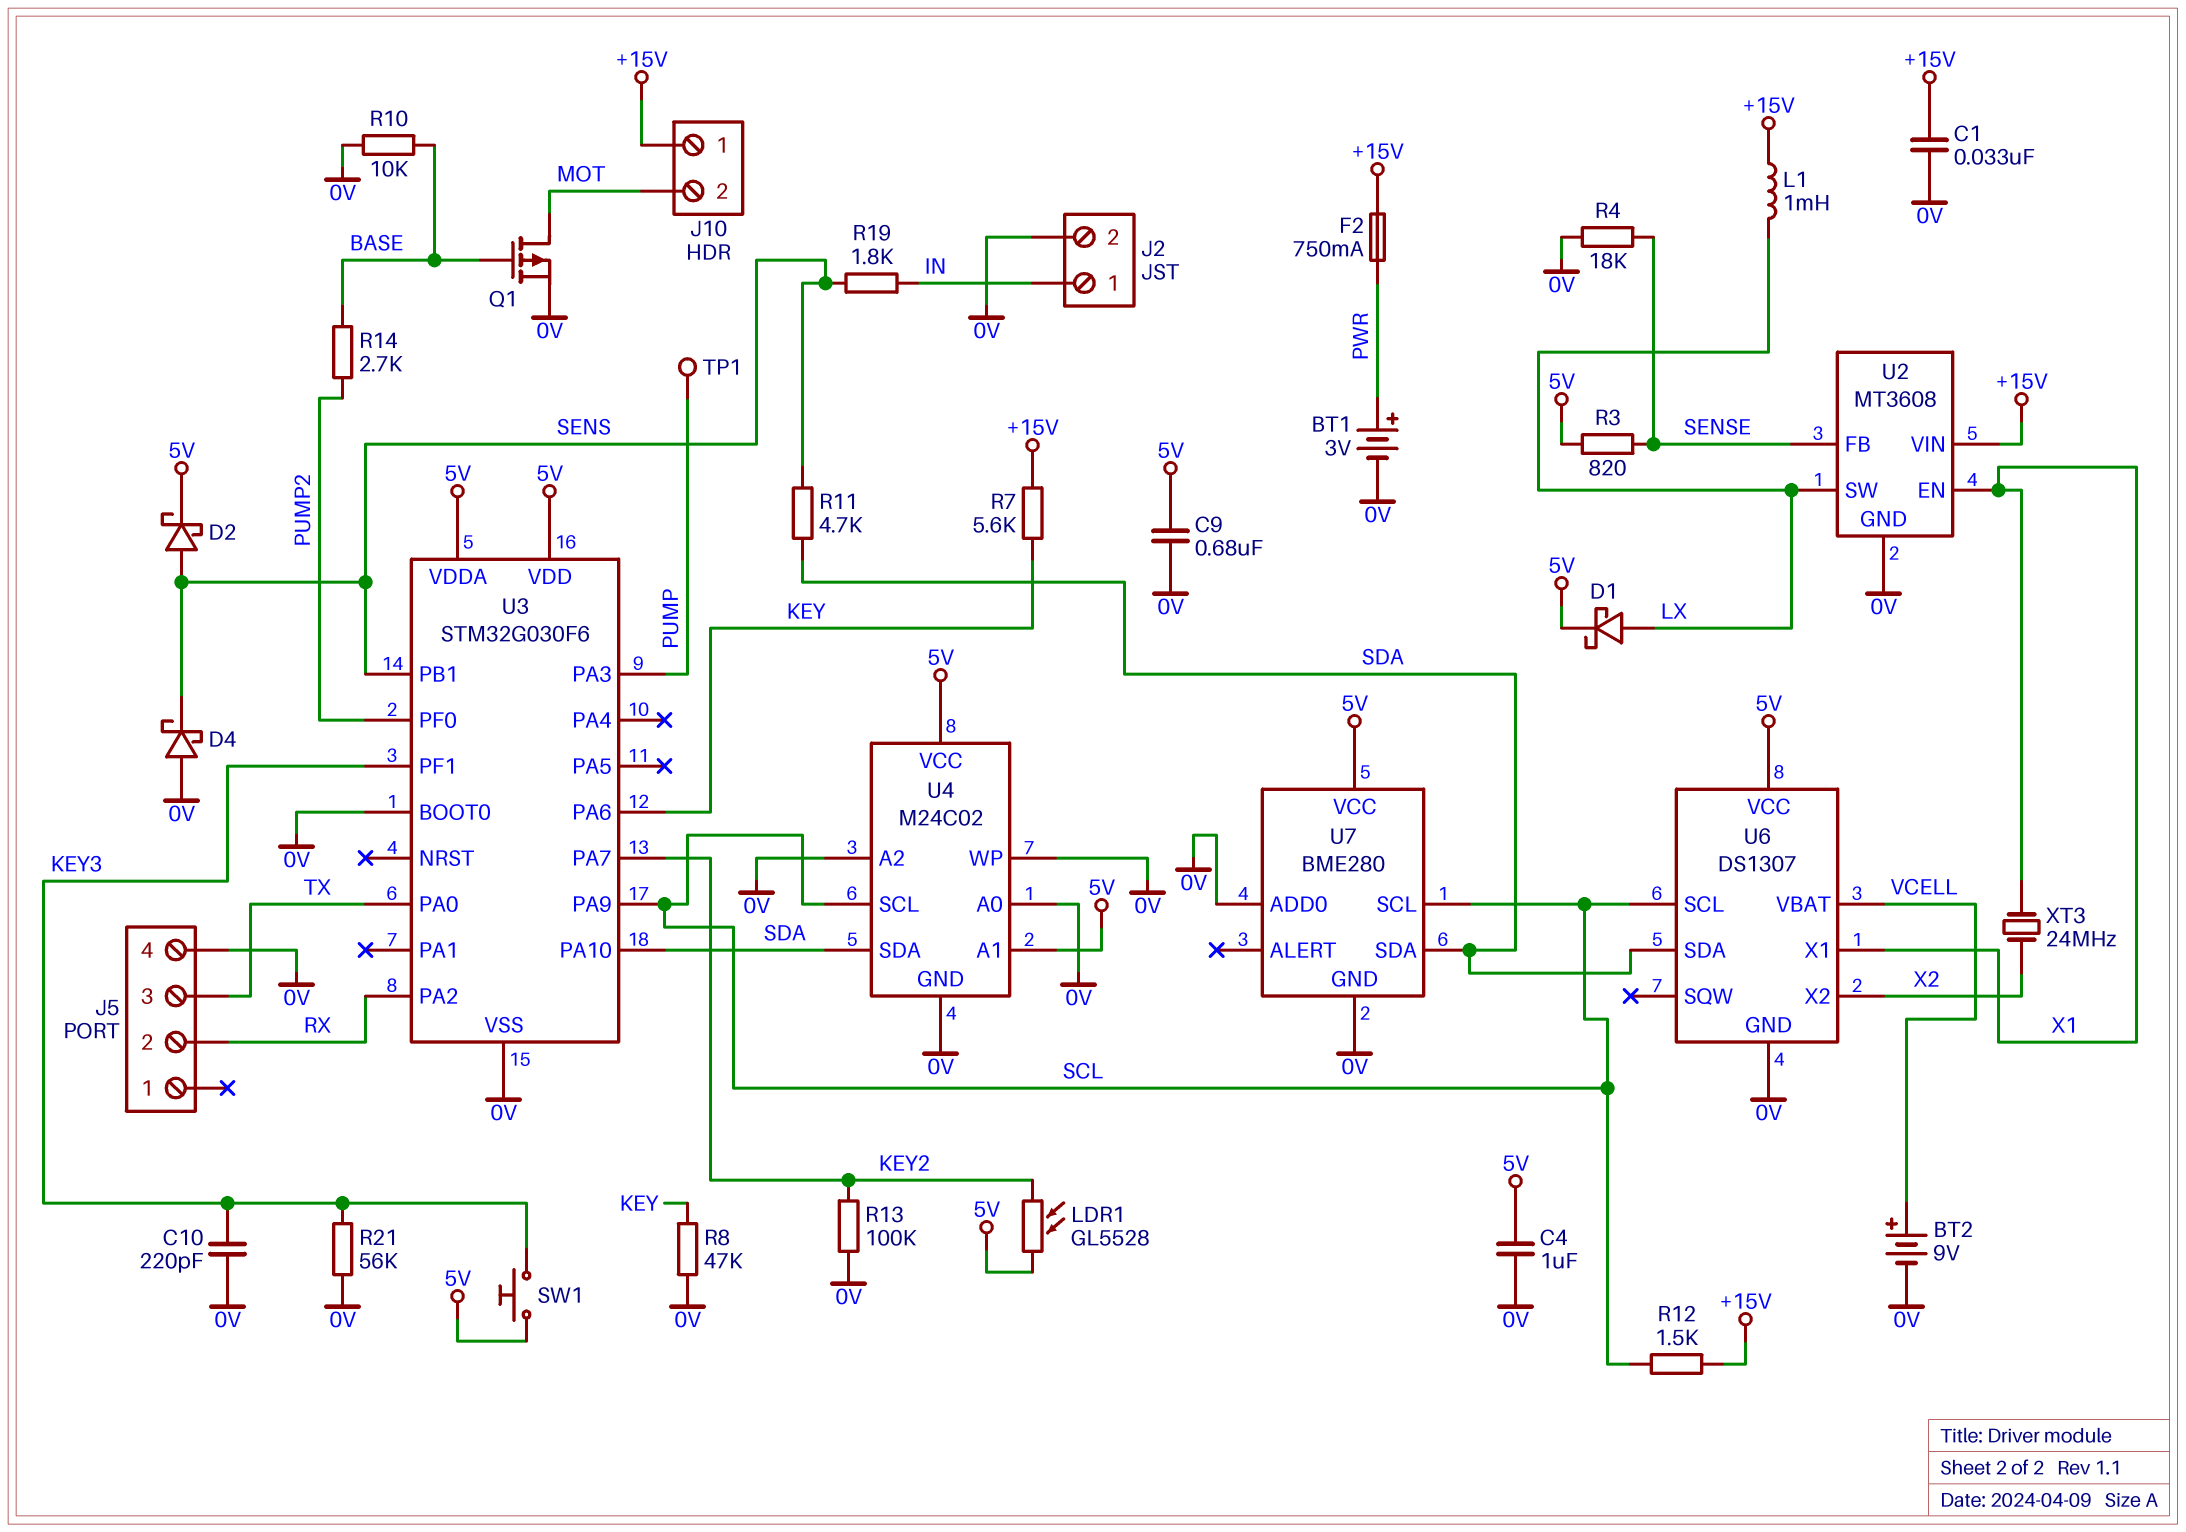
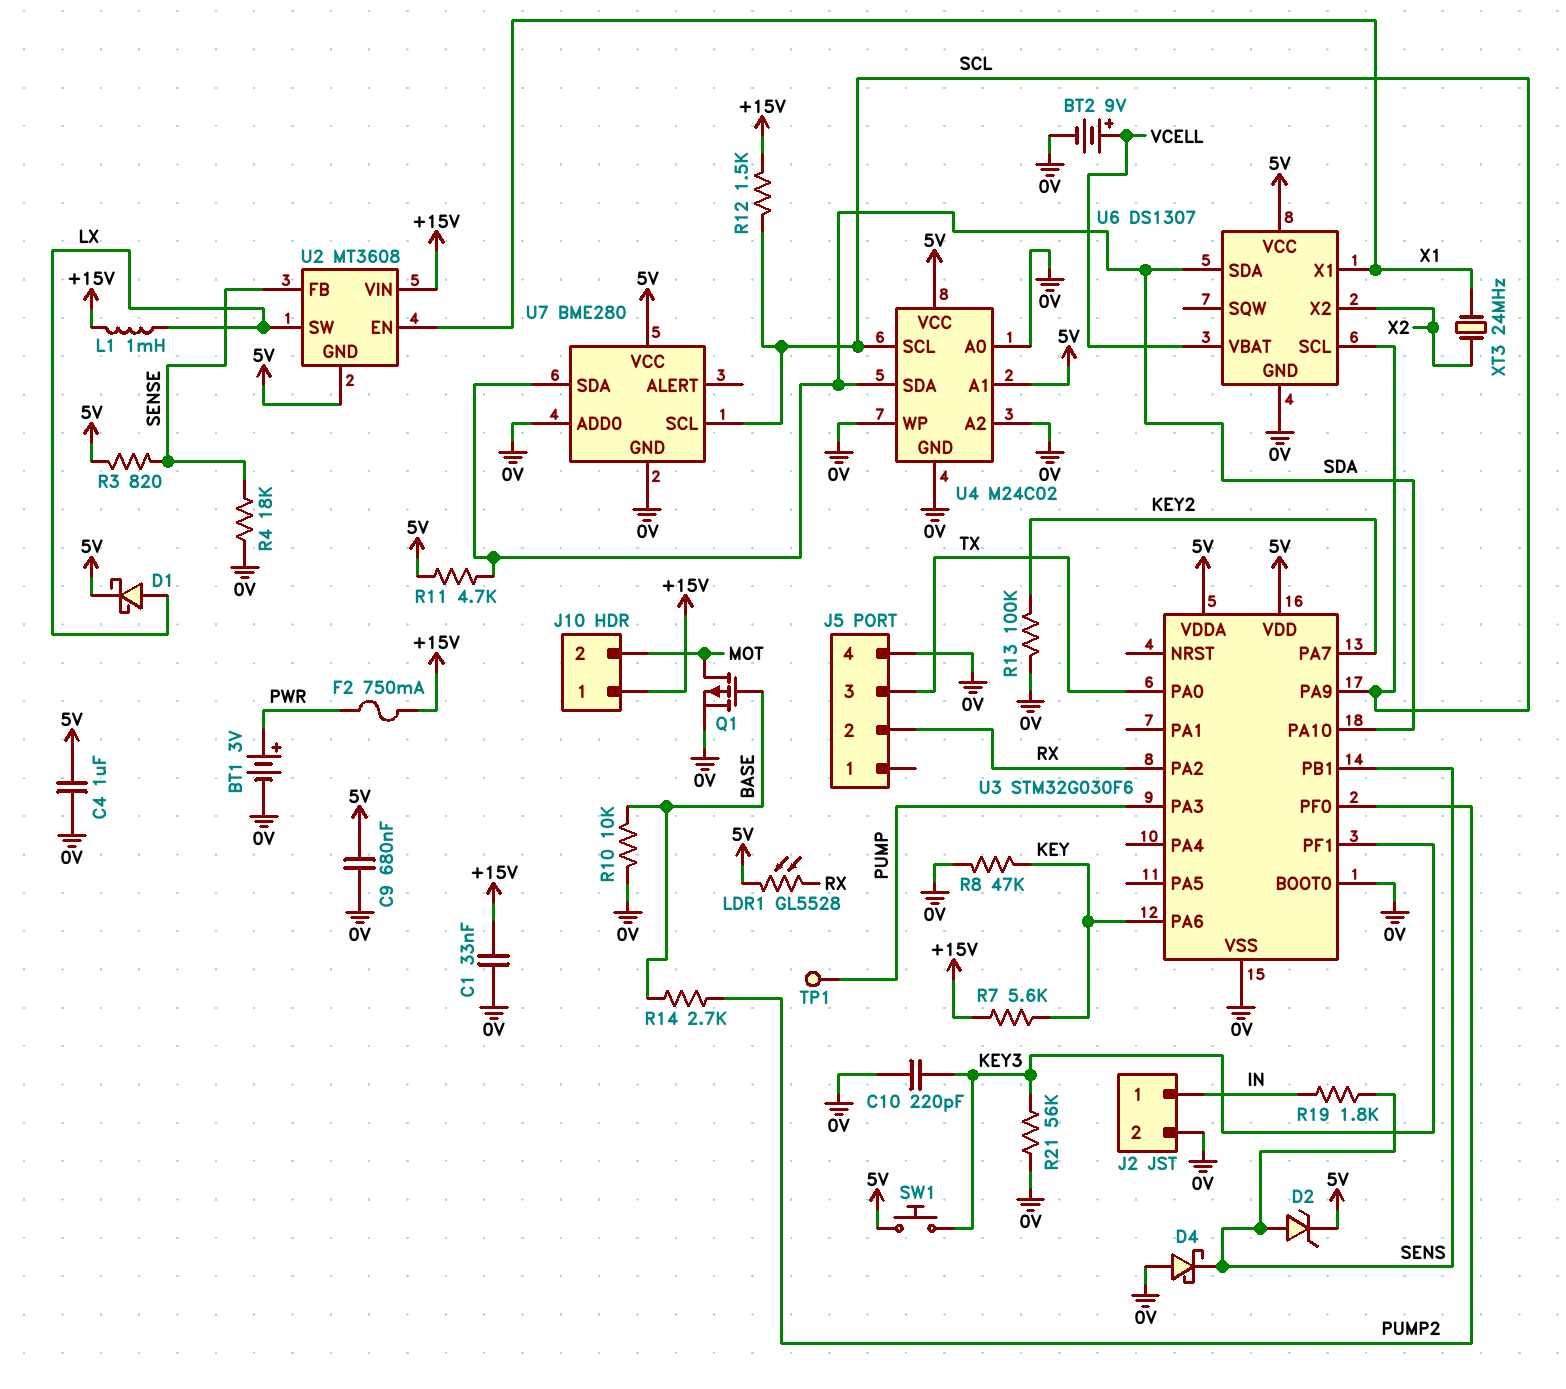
D2: schottky (A SENS, K 5V) -> zener (A SENS, K 5V)
LDR1: GL5528 (5V, KEY2) -> GL5528 (5V, RX)
R11: 4.7k (SDA, SENS) -> 4.7k (5V, SDA)
U2 pin GND: 0V -> 5V

